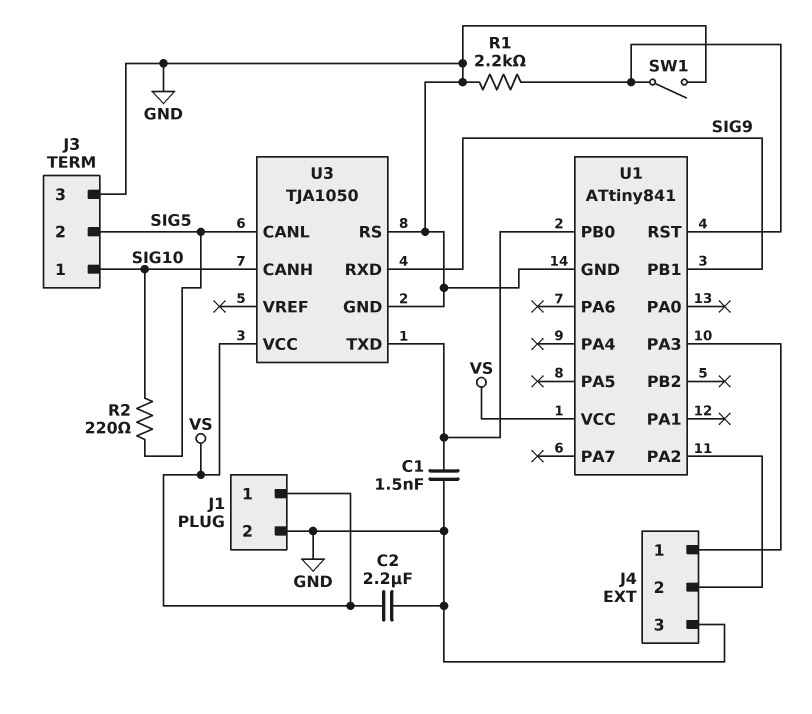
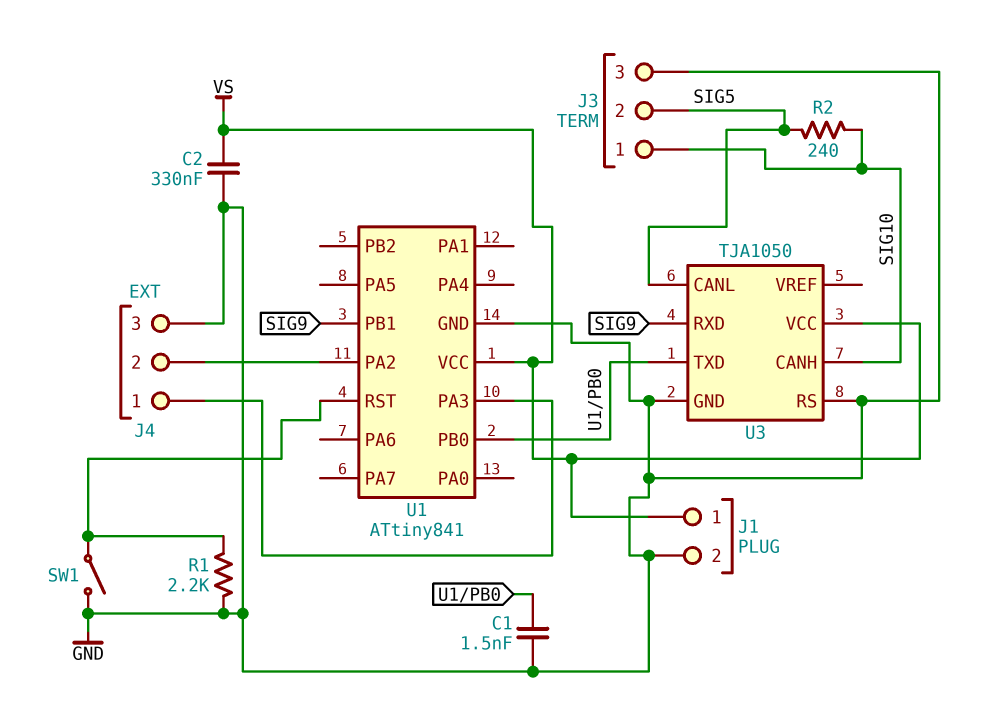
C2: 2.2uF (GND, VS) -> 330nF (GND, VS)
R2: 220 (SIG5, SIG10) -> 240 (SIG5, SIG10)

